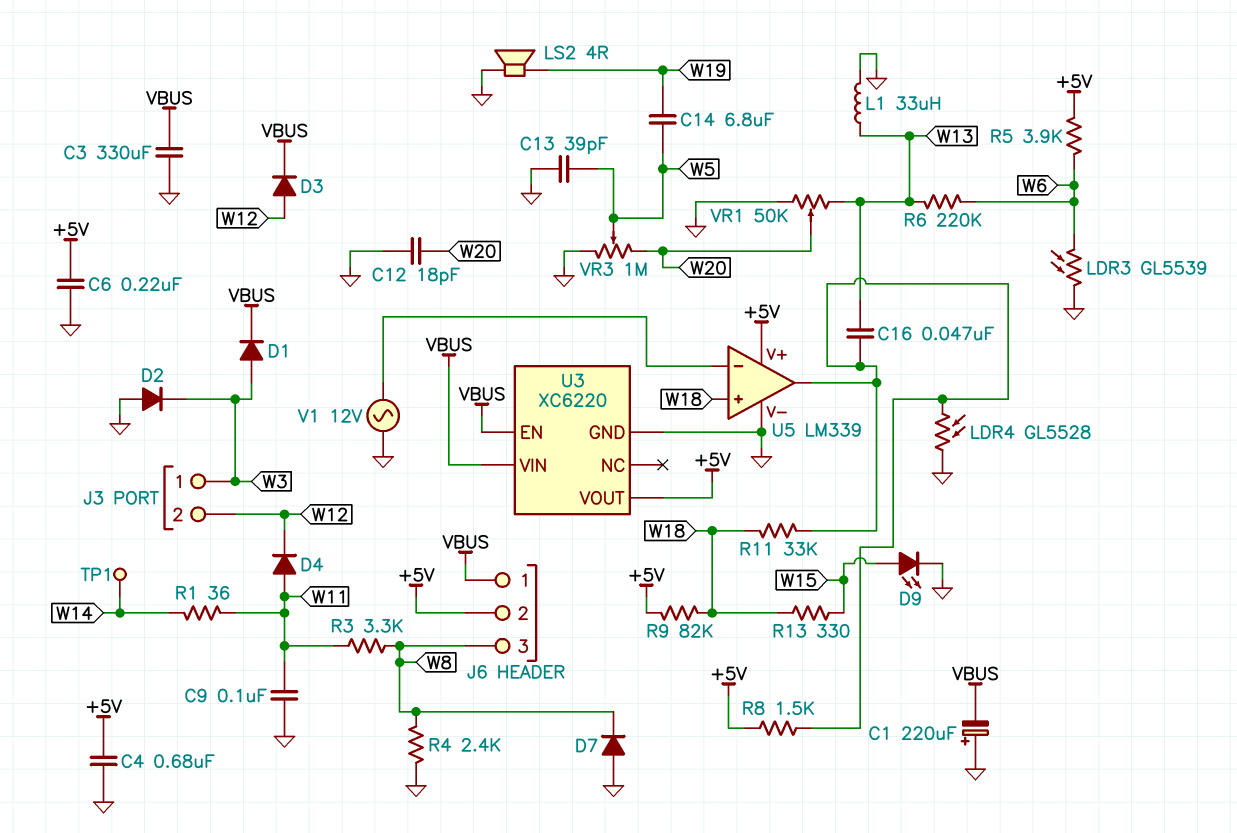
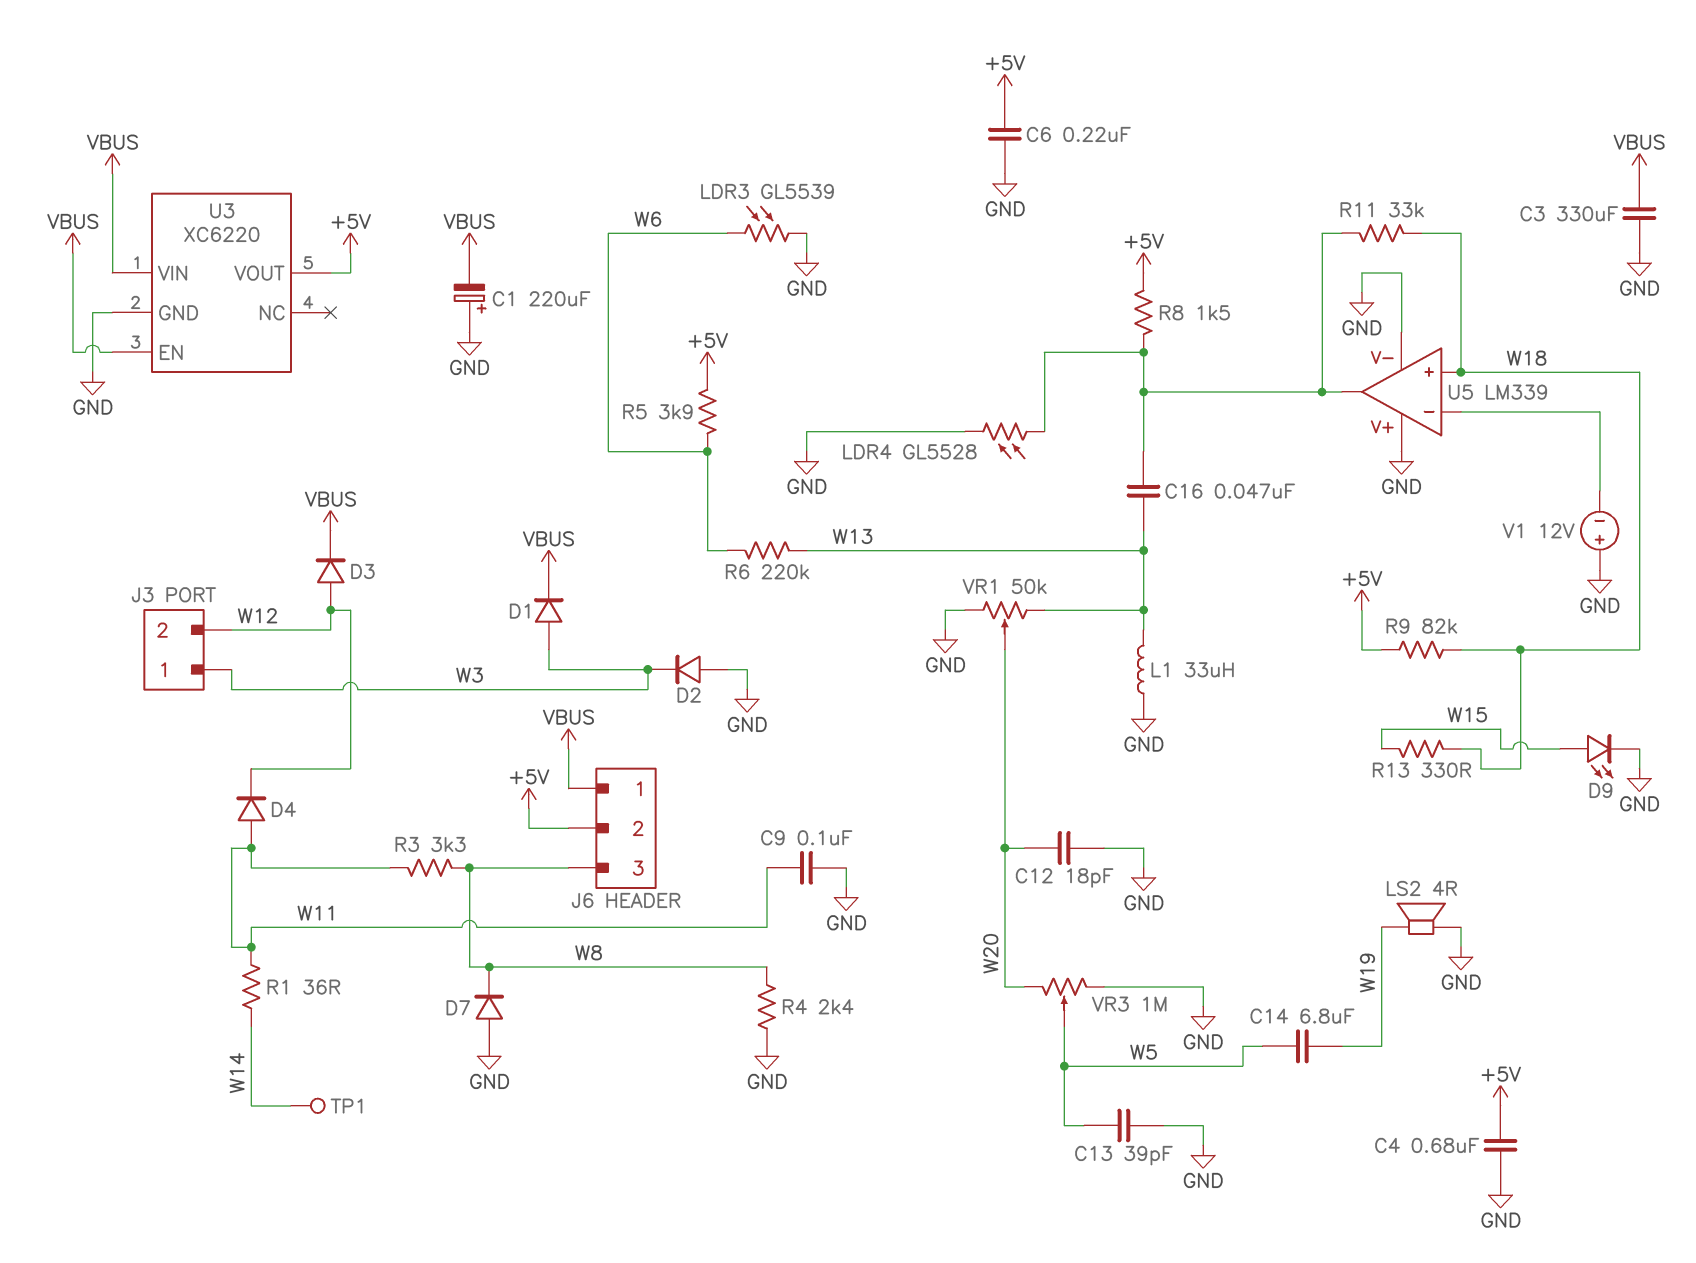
U5 pin V+: +5V -> GND
V1: AC 12V (GND, U5/in-) -> 12V (plus GND, minus U5/in-)

